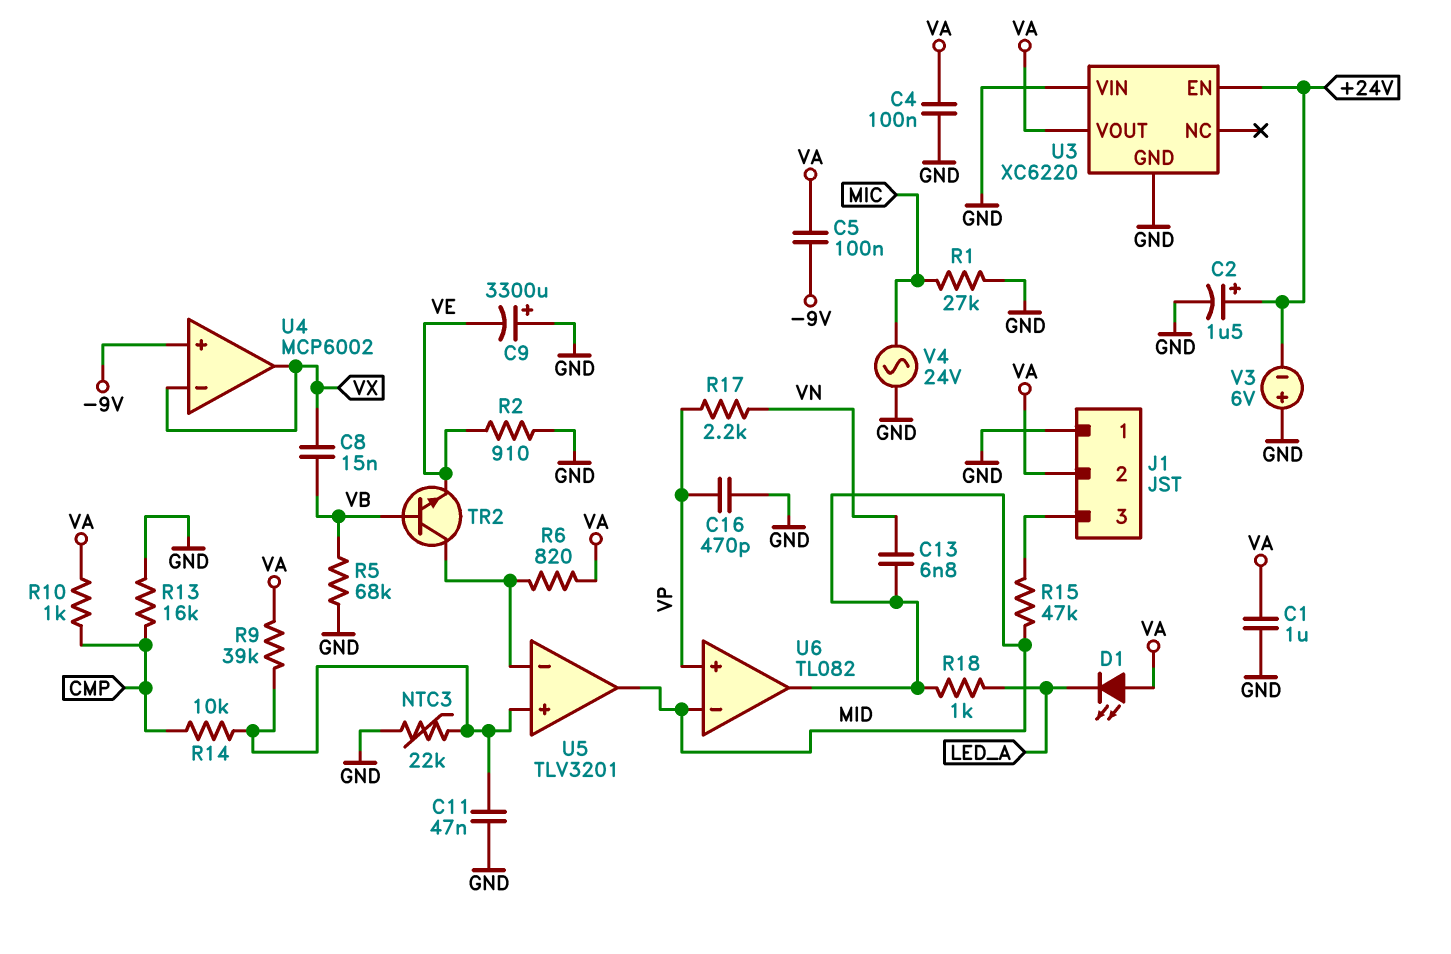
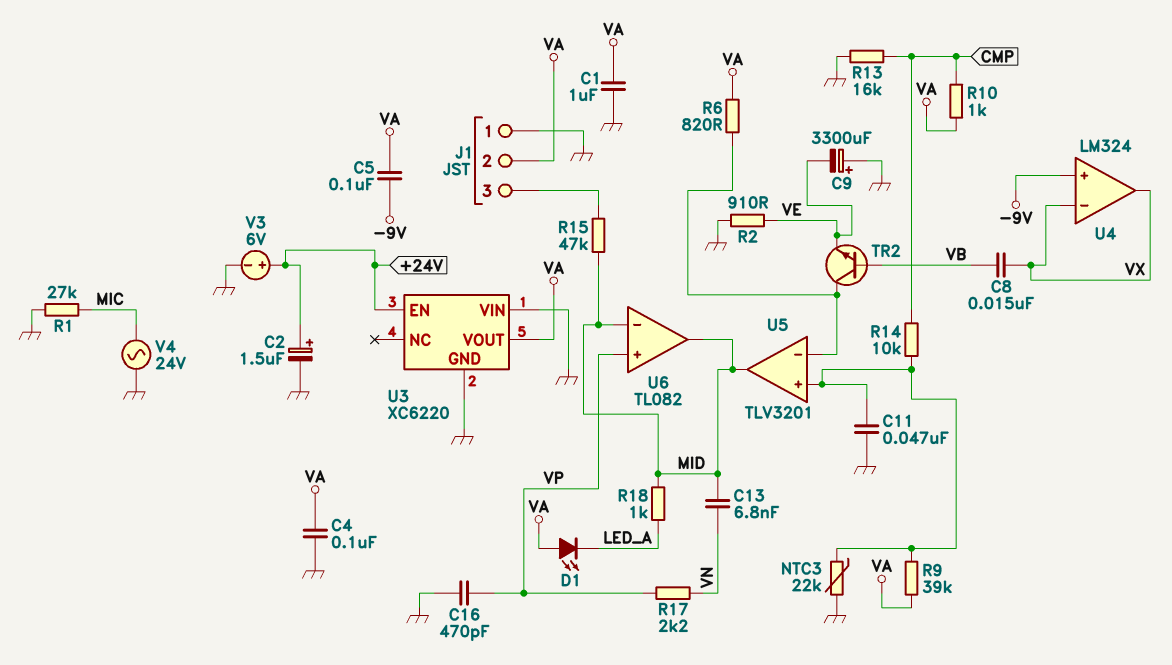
R5: 68k (GND, VB) -> none
U4: MCP6002 -> LM324
V3: 6V (plus GND, minus +24V) -> 6V (plus +24V, minus GND)

